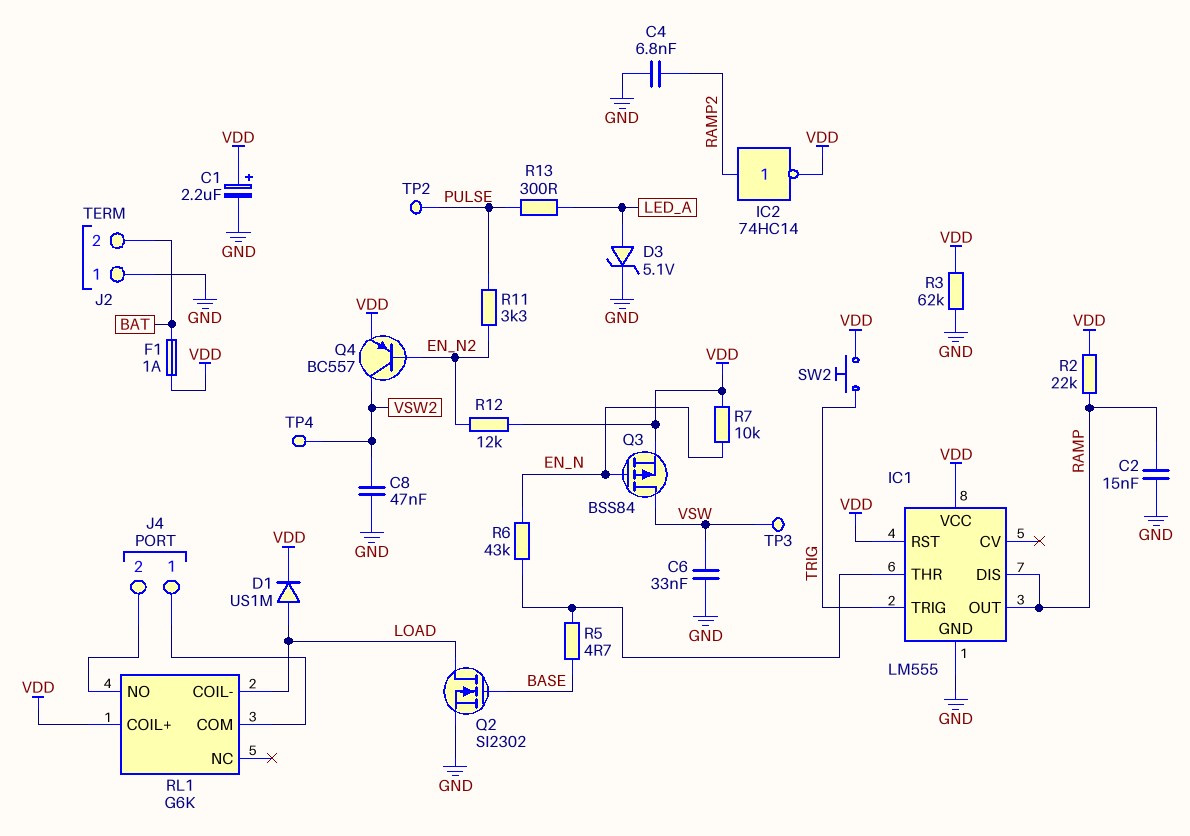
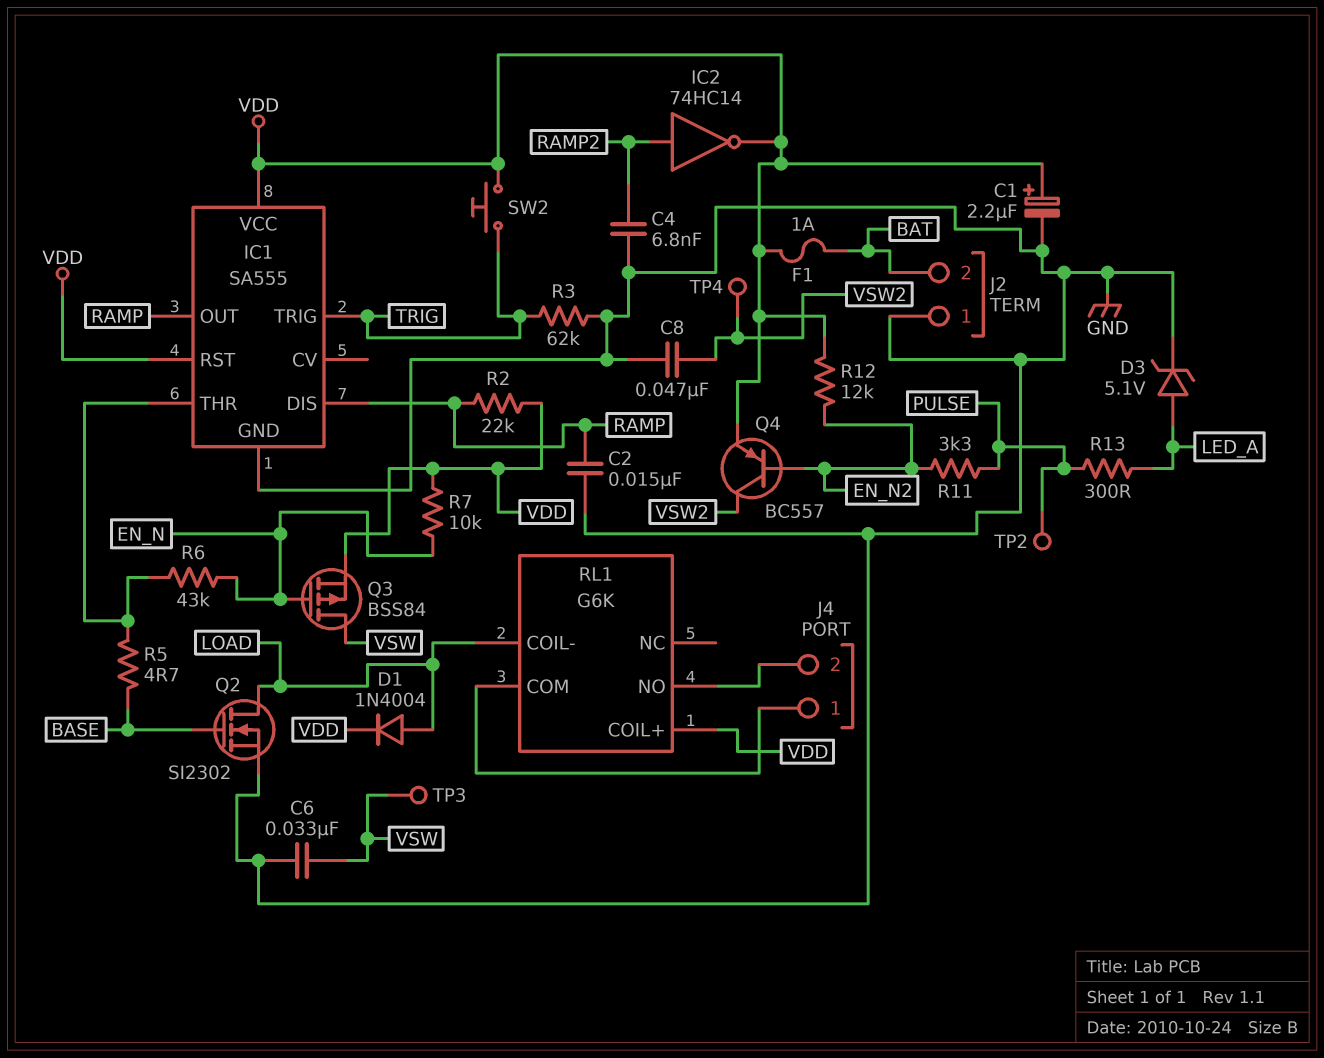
D1: diode US1M (A LOAD, K VDD) -> diode 1N4004 (A LOAD, K VDD)
IC1: LM555 -> SA555
R3: 62k (GND, VDD) -> 62k (GND, TRIG)

